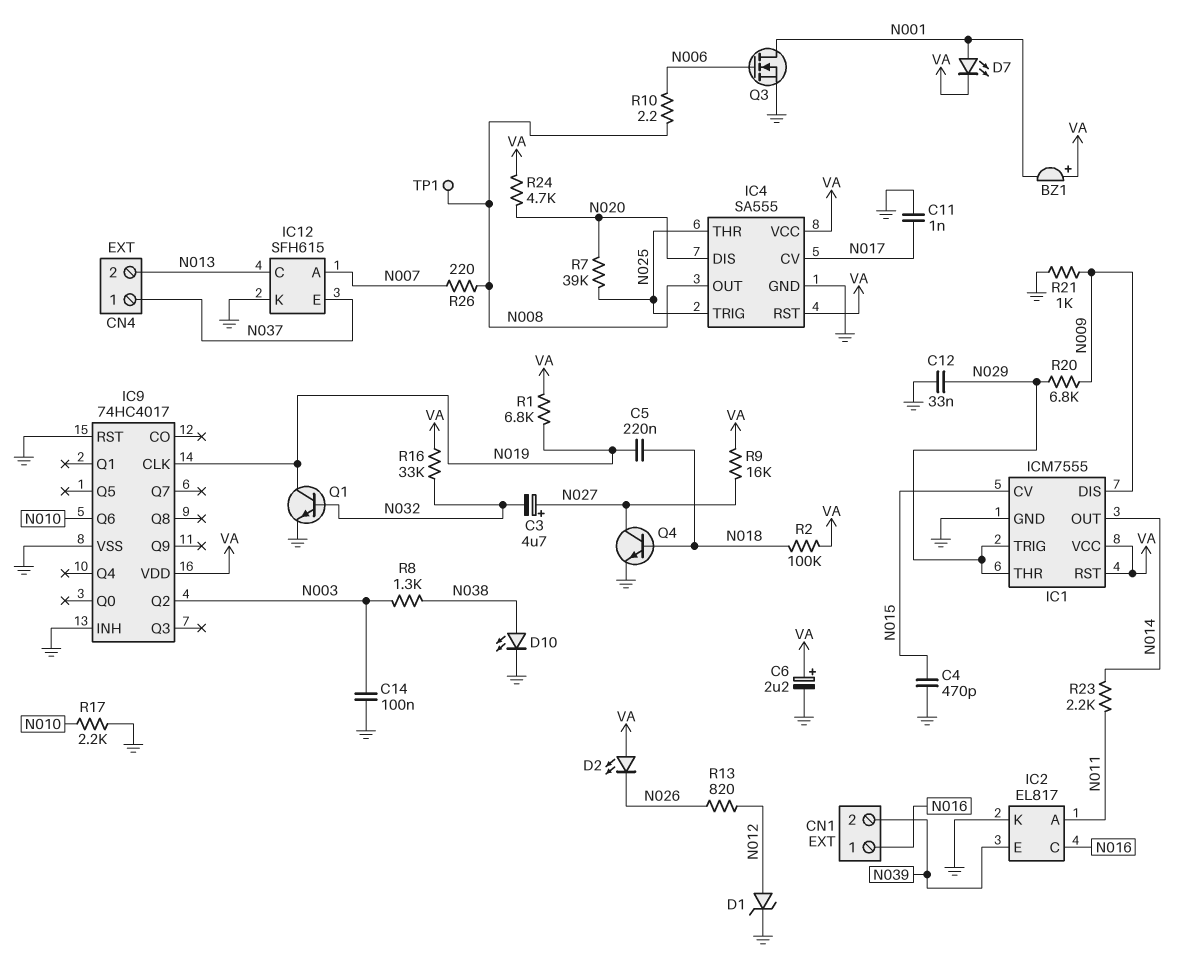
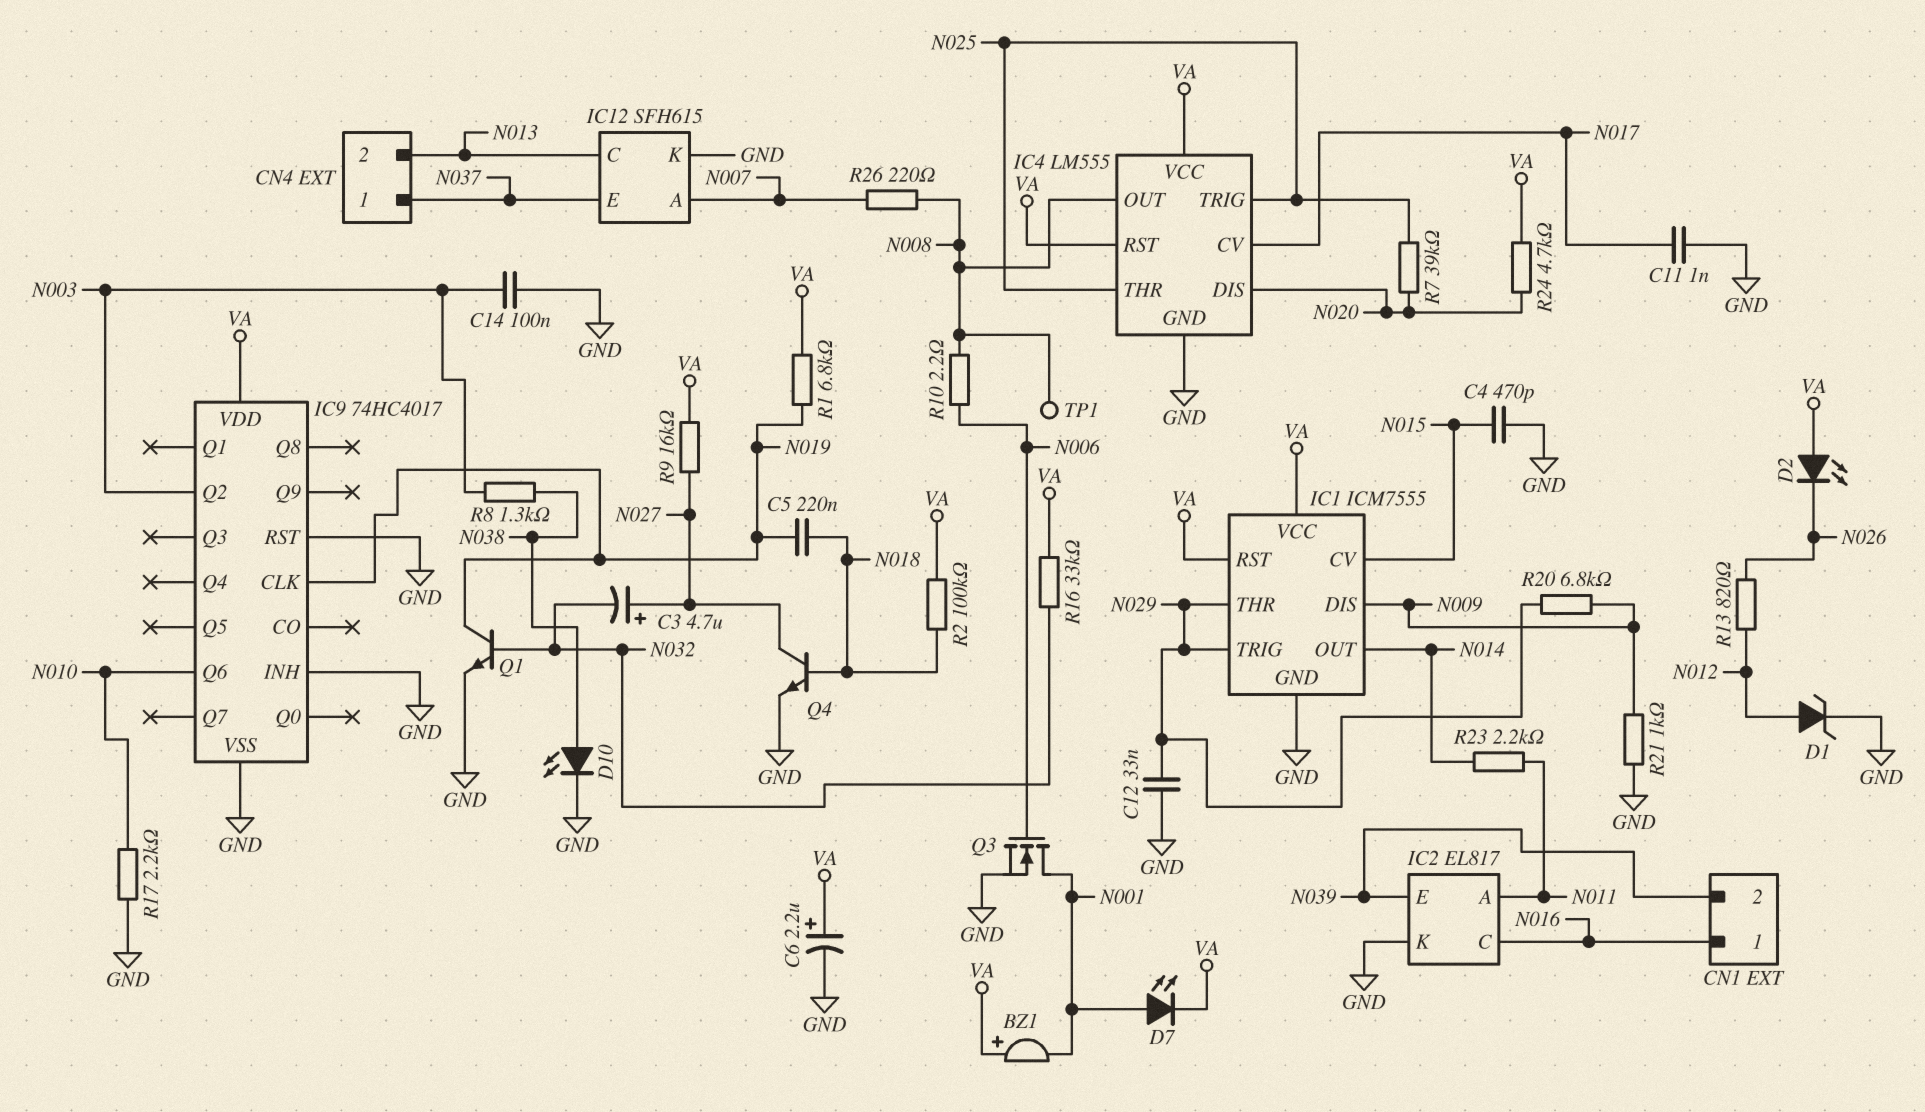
IC4: SA555 -> LM555

